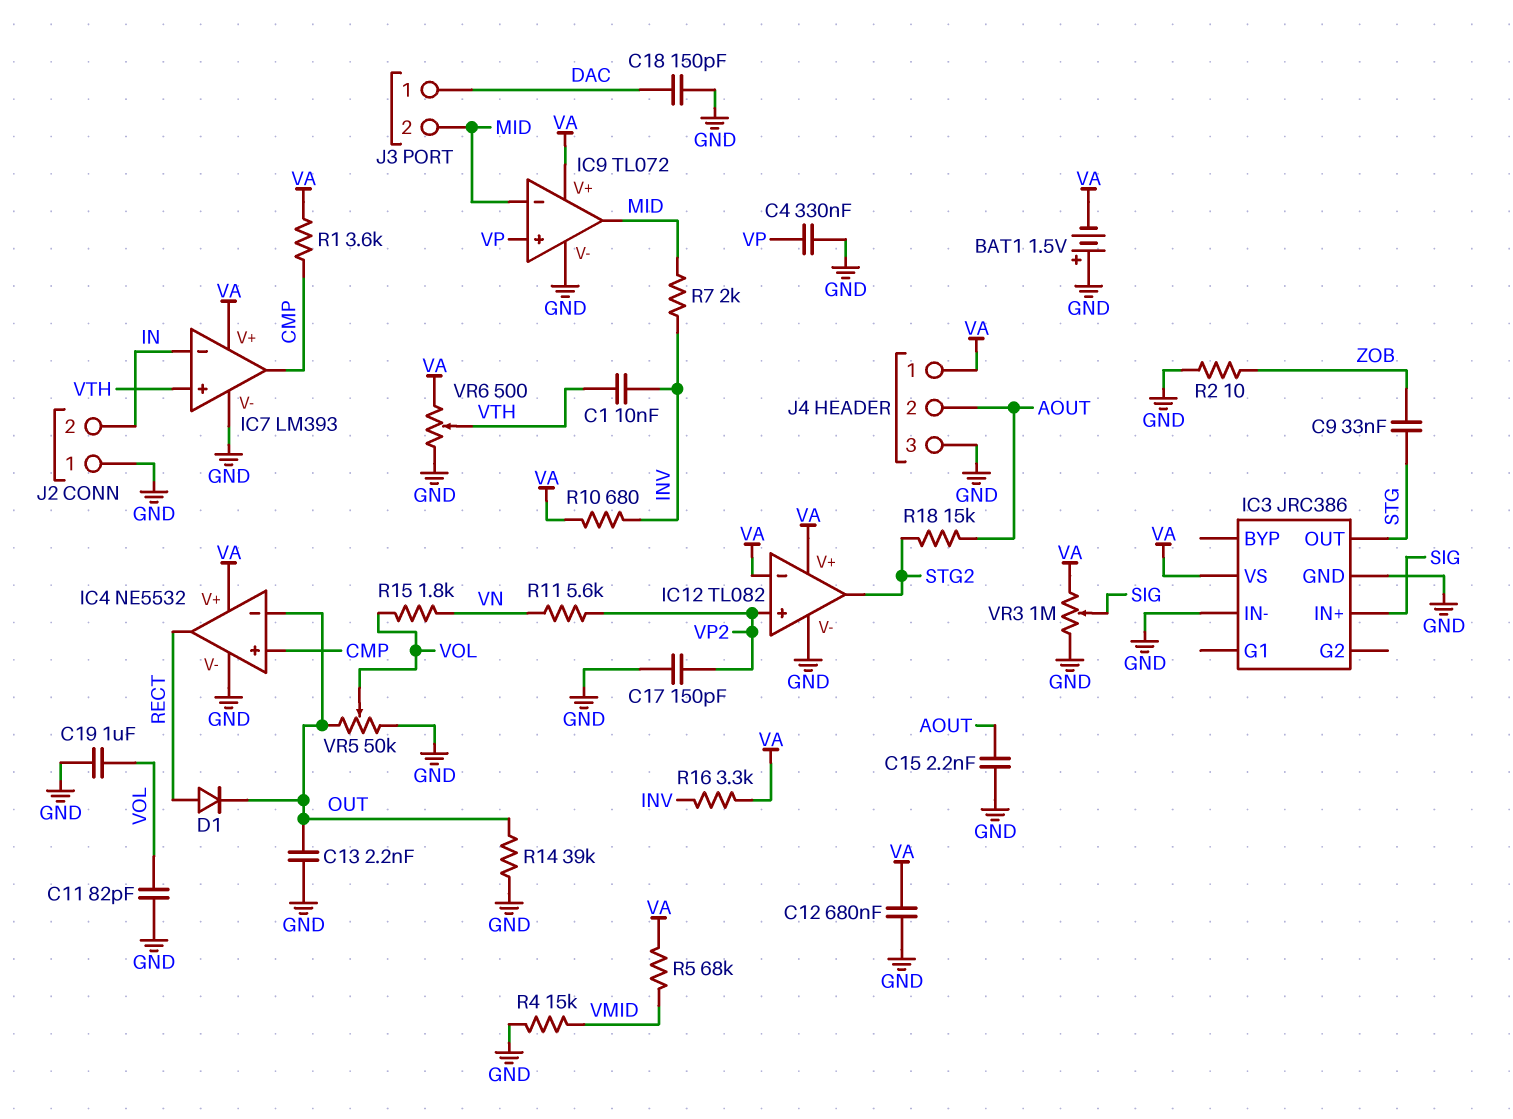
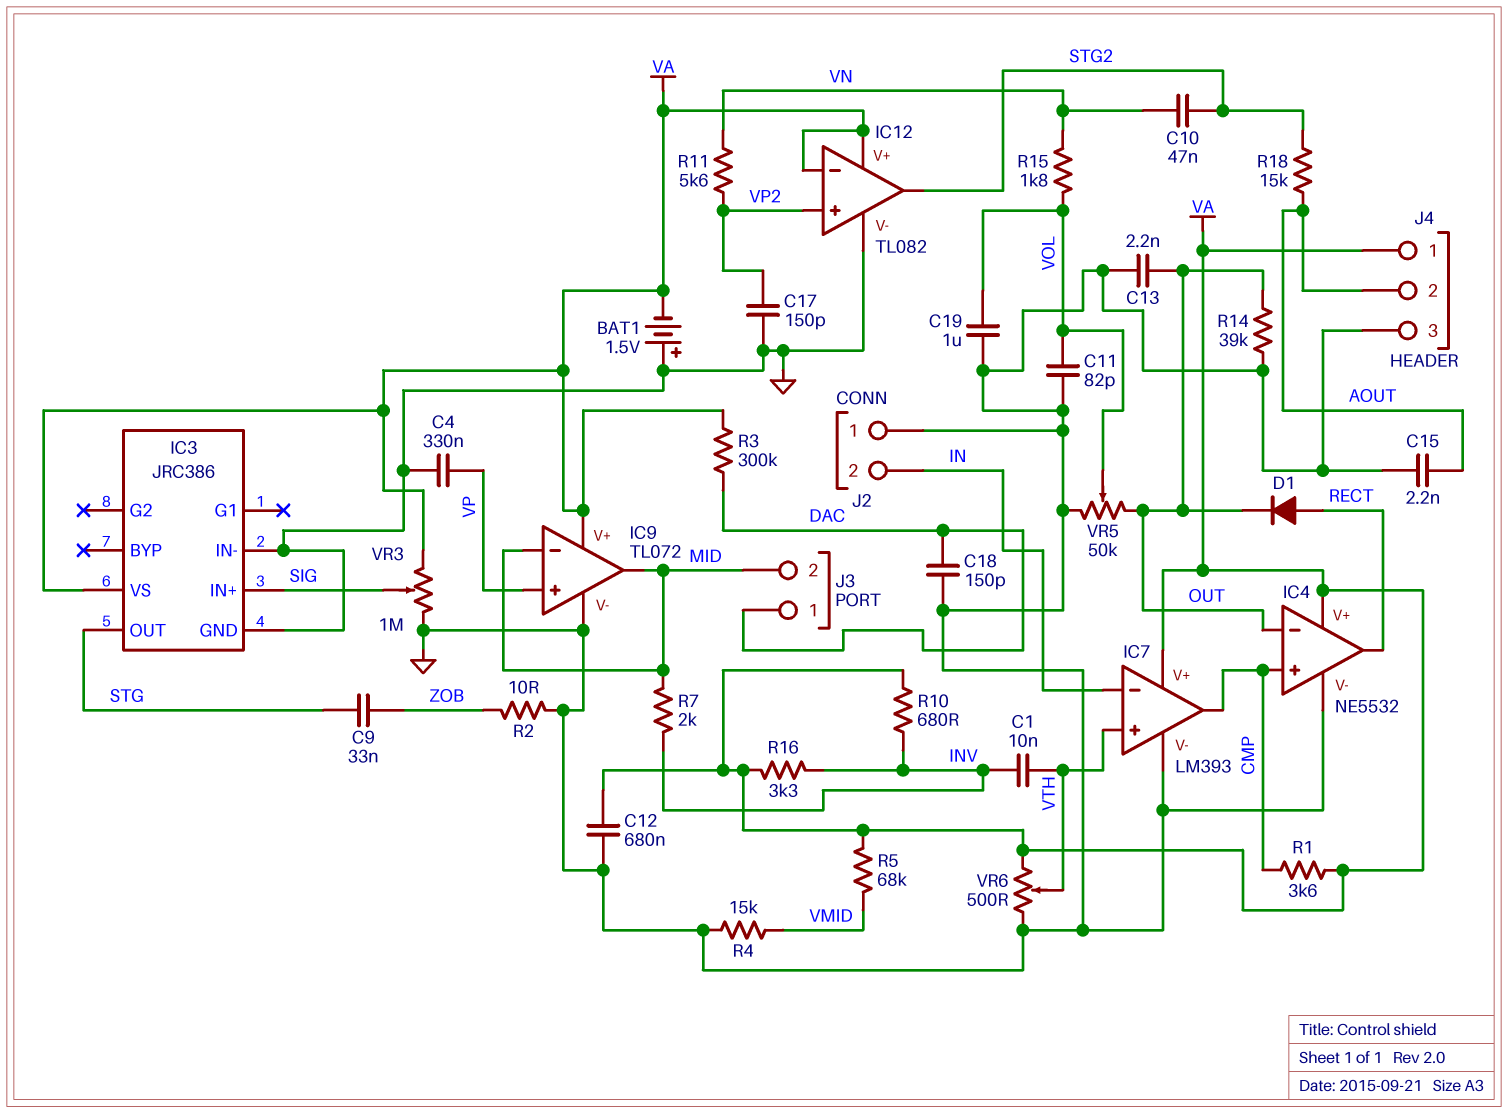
C10: none -> 47nF (STG2, VN)
R3: none -> 300k (DAC, VA)

